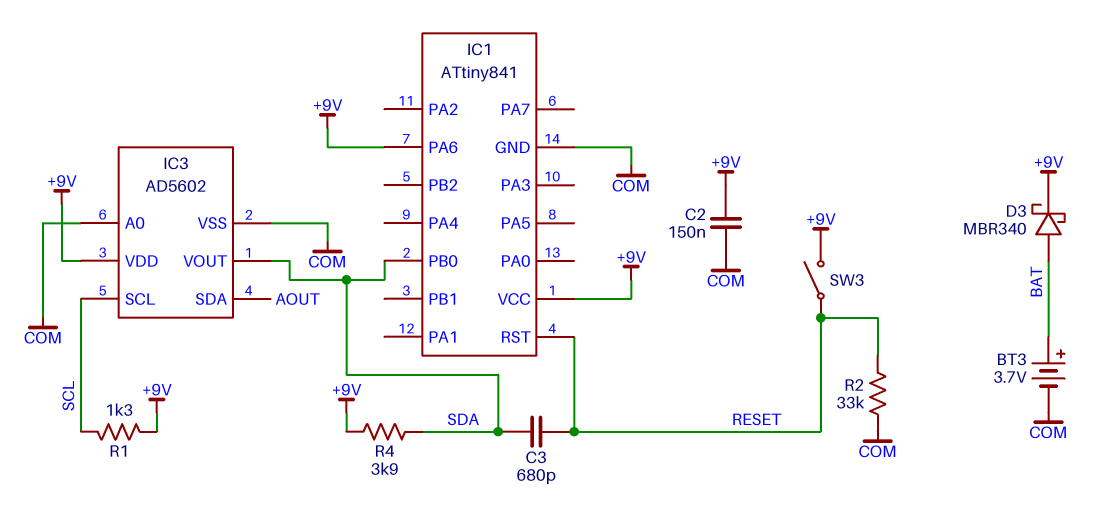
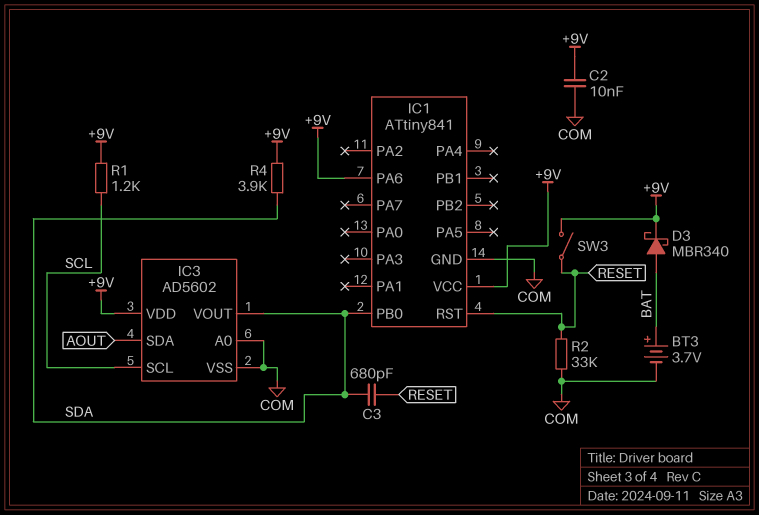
C2: 150nF (+9V, COM) -> 10nF (+9V, COM)
R1: 1.3k (+9V, SCL) -> 1.2k (+9V, SCL)

